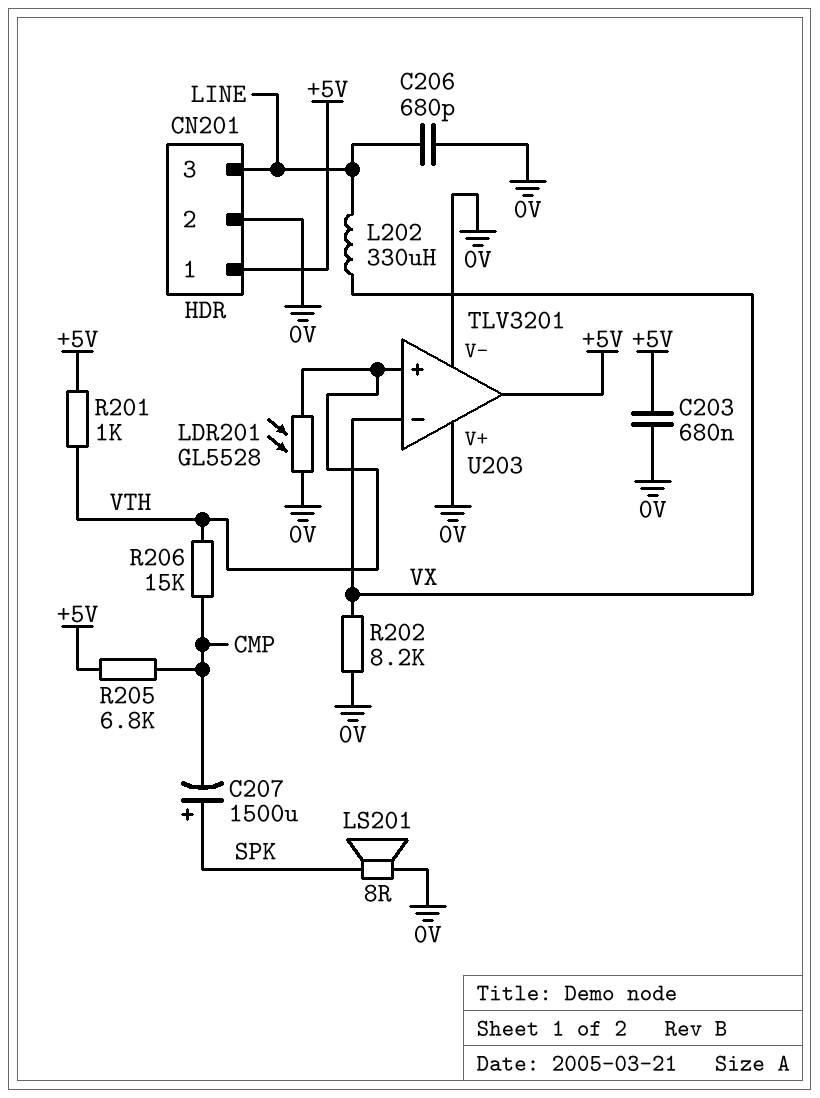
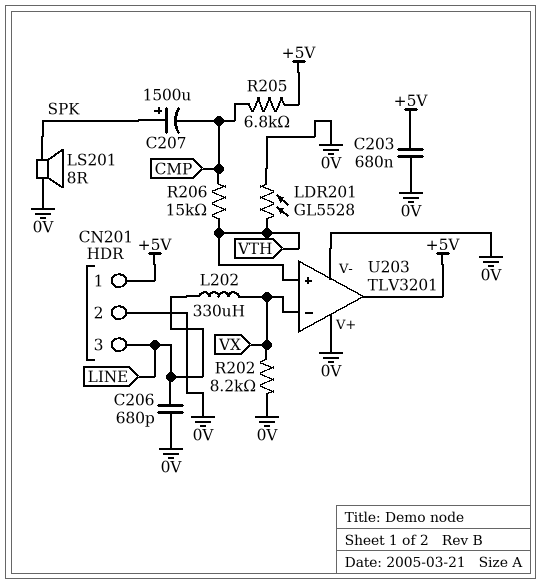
R201: 1k (+5V, VTH) -> none

